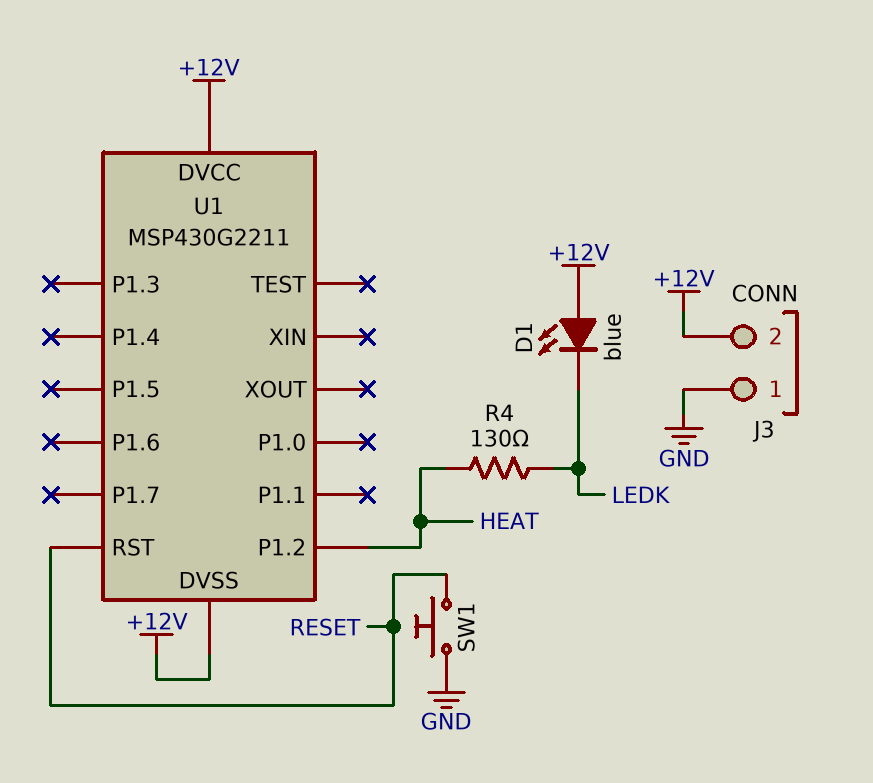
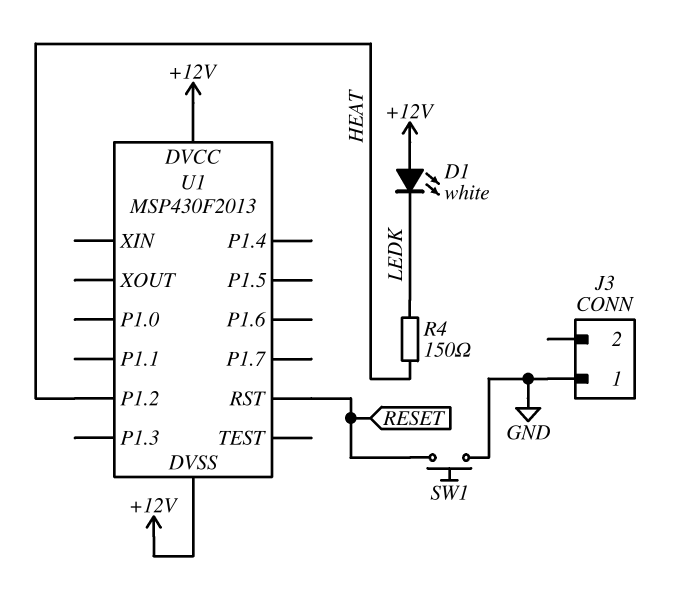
D1: LED blue (A +12V, K LEDK) -> LED white (A +12V, K LEDK)
J3 pin 2: +12V -> none
R4: 130 (HEAT, LEDK) -> 150 (HEAT, LEDK)
U1: MSP430G2211 -> MSP430F2013

